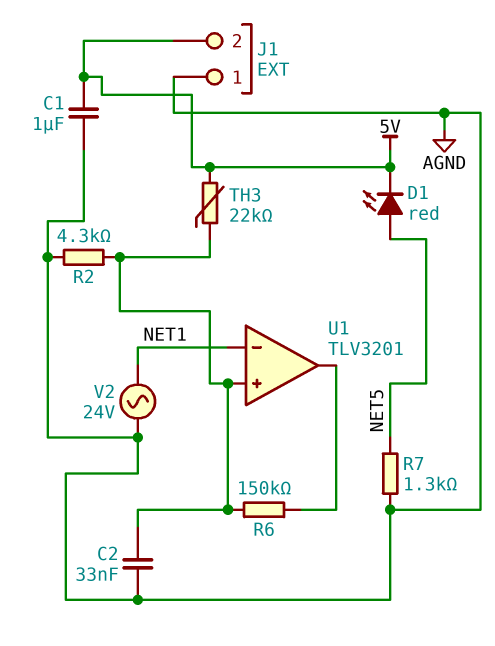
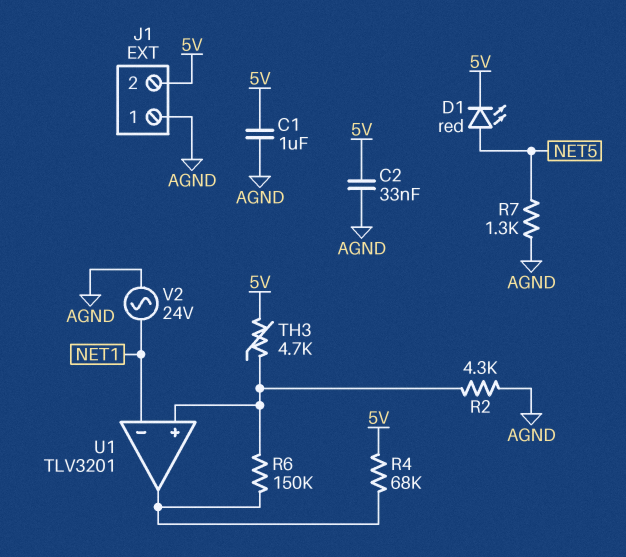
C2: 33nF (AGND, U1/in+) -> 33nF (5V, AGND)
R4: none -> 68k (5V, U1/out)
TH3: 22k (5V, U1/in+) -> 4.7k (5V, U1/in+)

